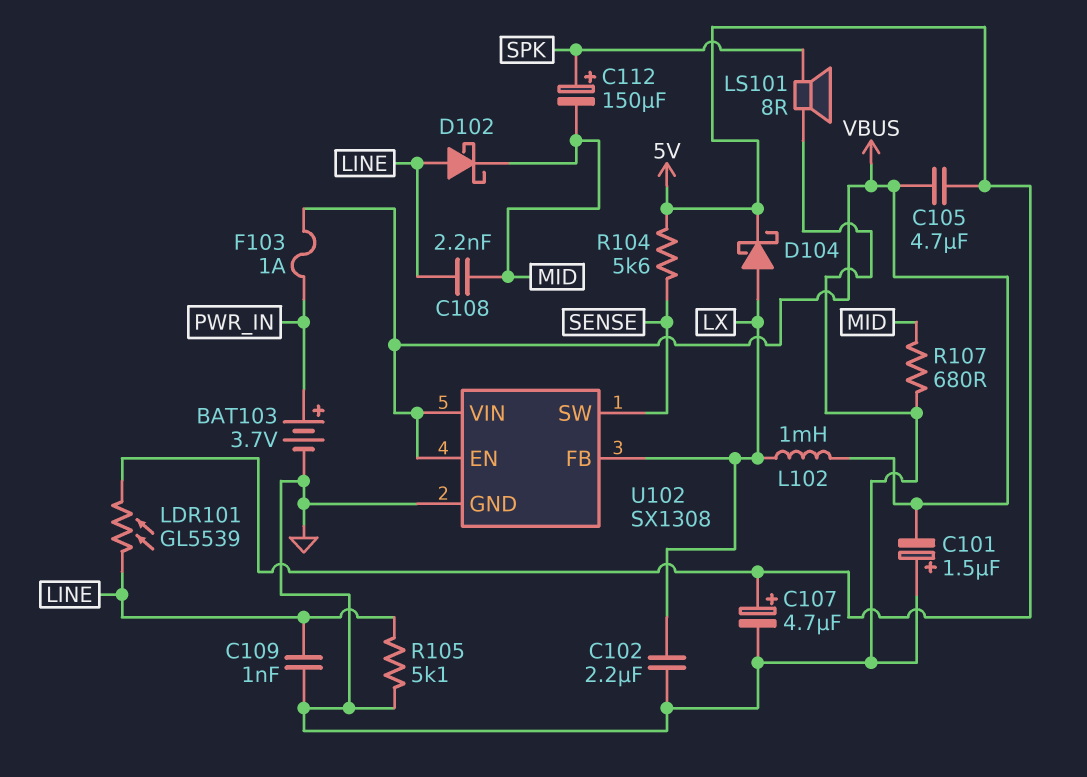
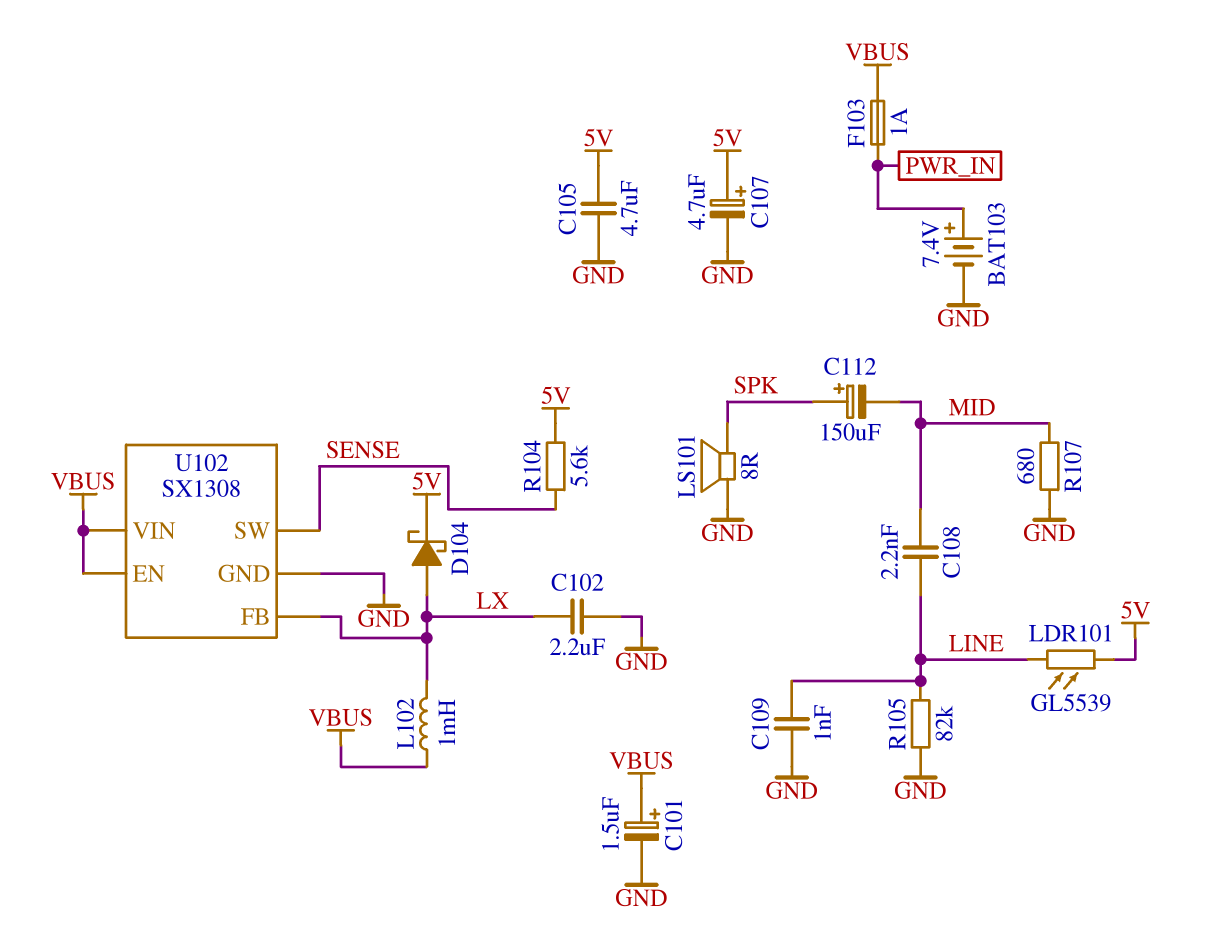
BAT103: 3.7V (plus PWR_IN, minus GND) -> 7.4V (plus PWR_IN, minus GND)
C101: 1.5uF (plus GND, minus VBUS) -> 1.5uF (plus VBUS, minus GND)
C105: 4.7uF (5V, VBUS) -> 4.7uF (5V, GND)
D102: schottky (A LINE, K MID) -> none
R105: 5.1k (GND, LINE) -> 82k (GND, LINE)

